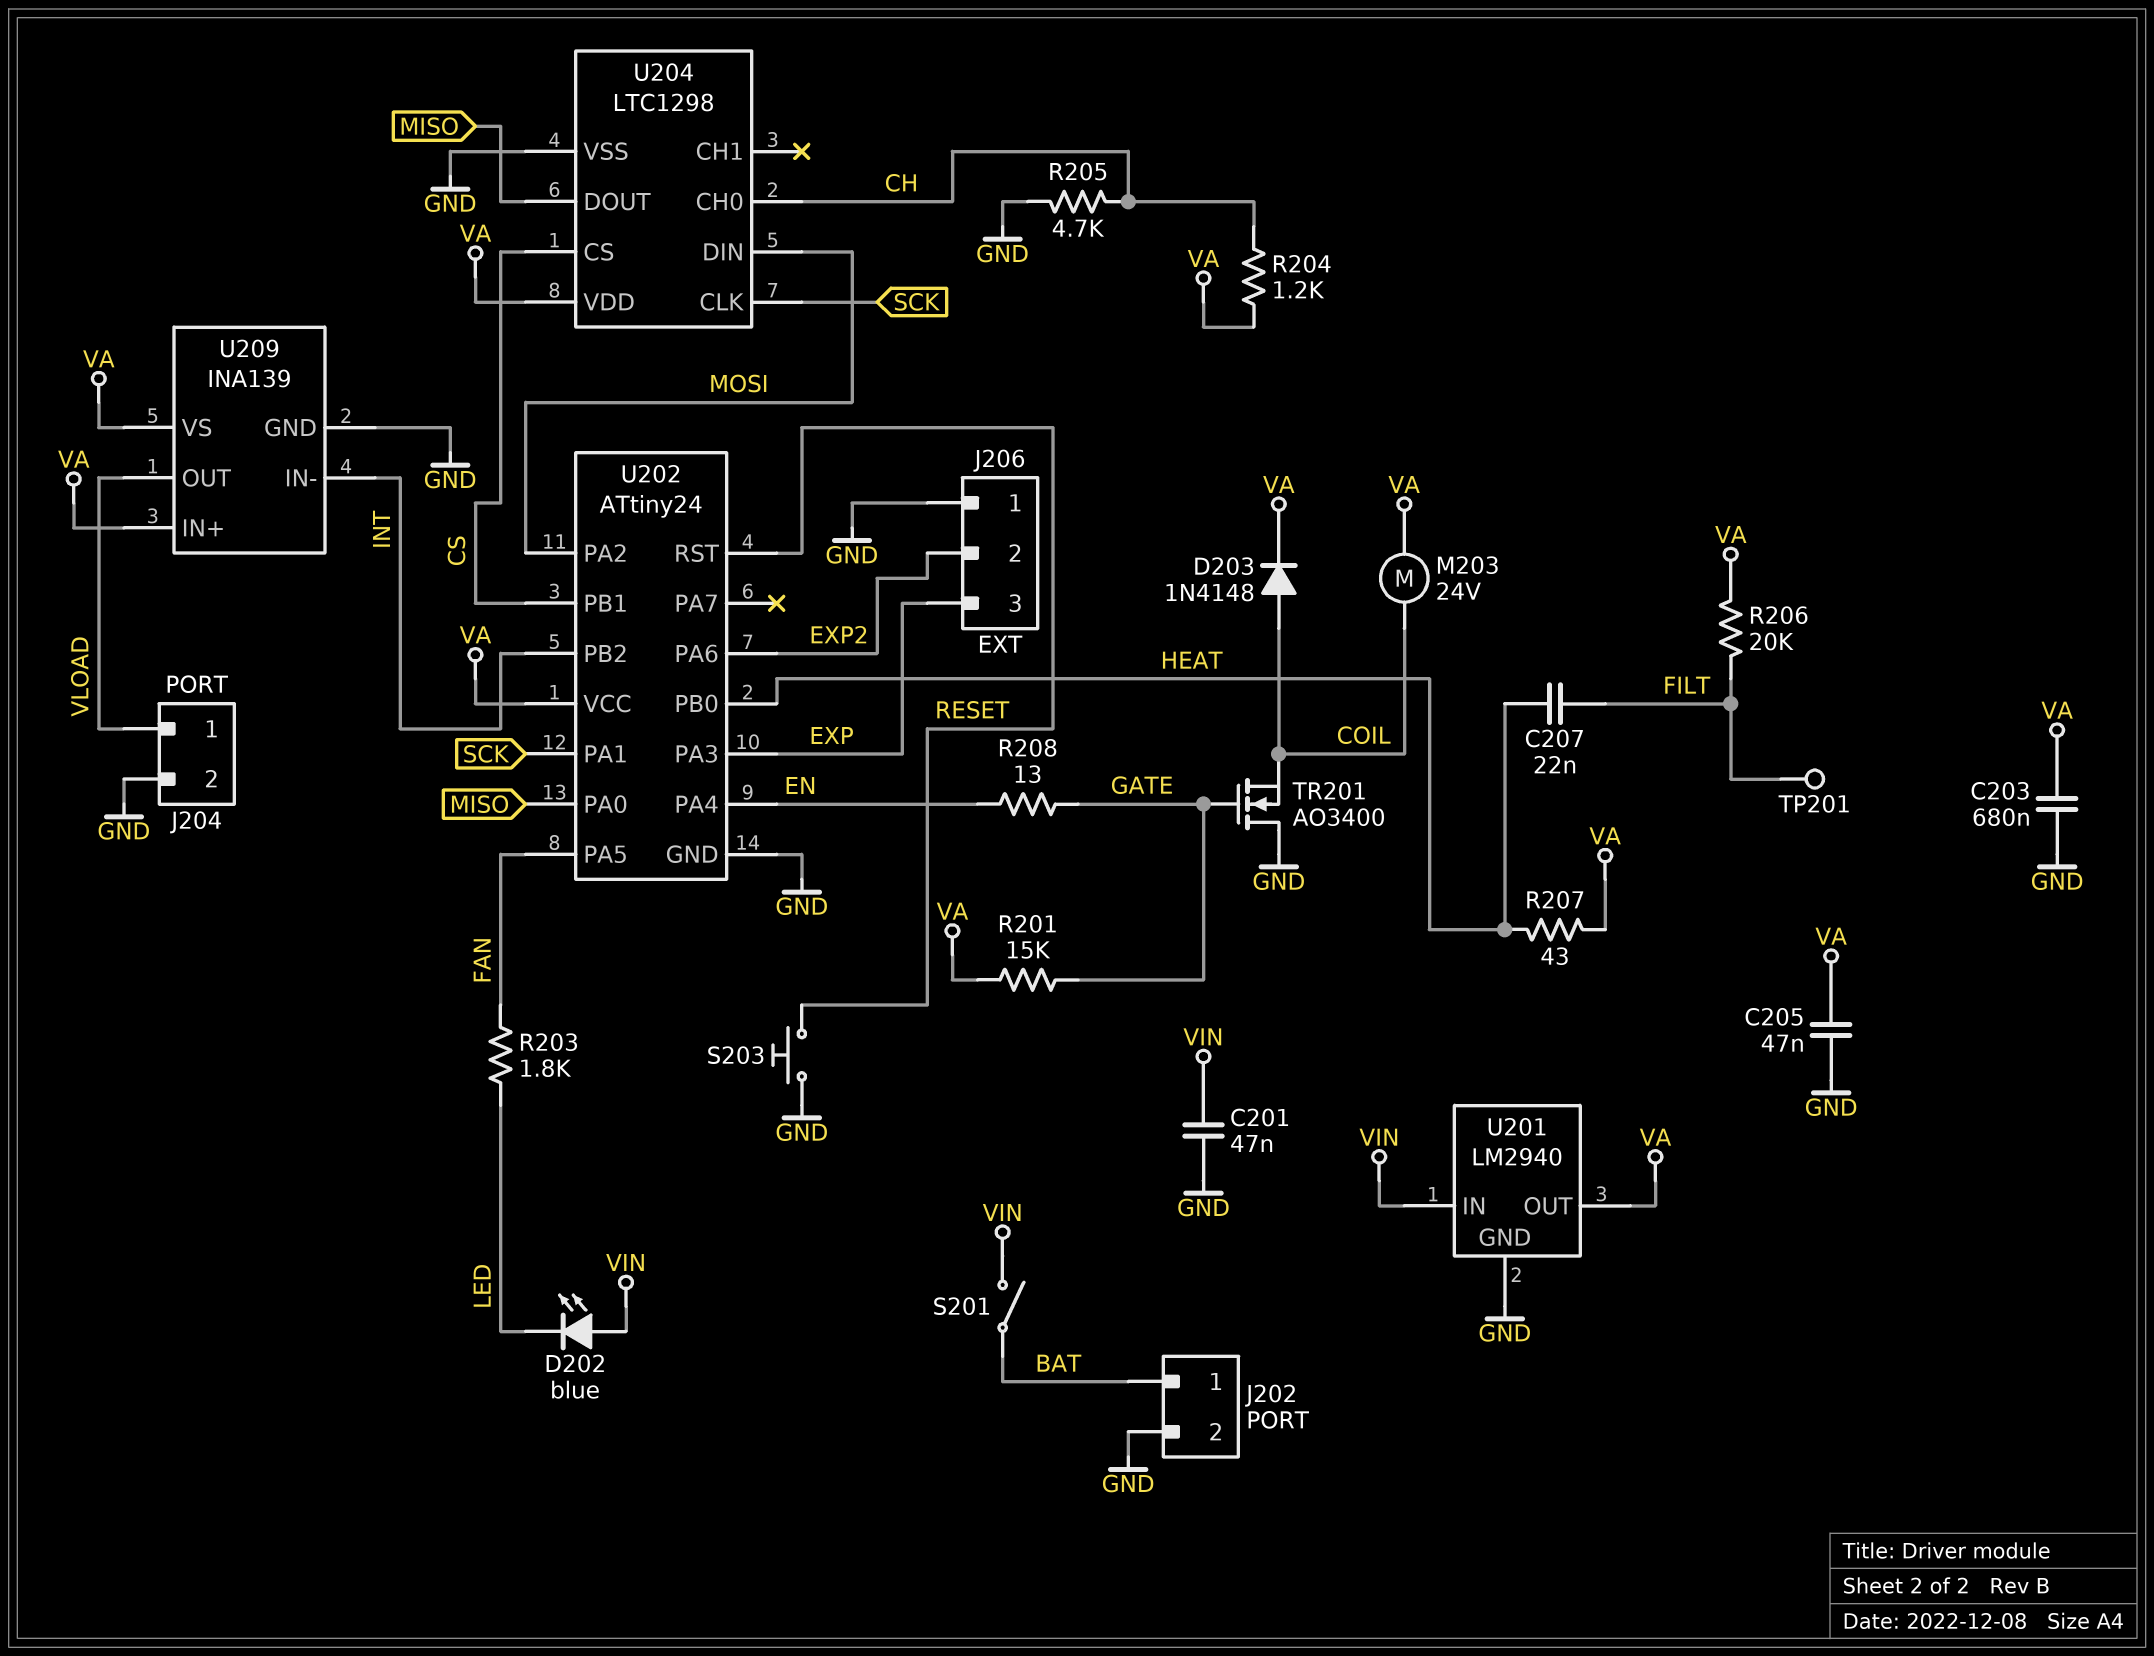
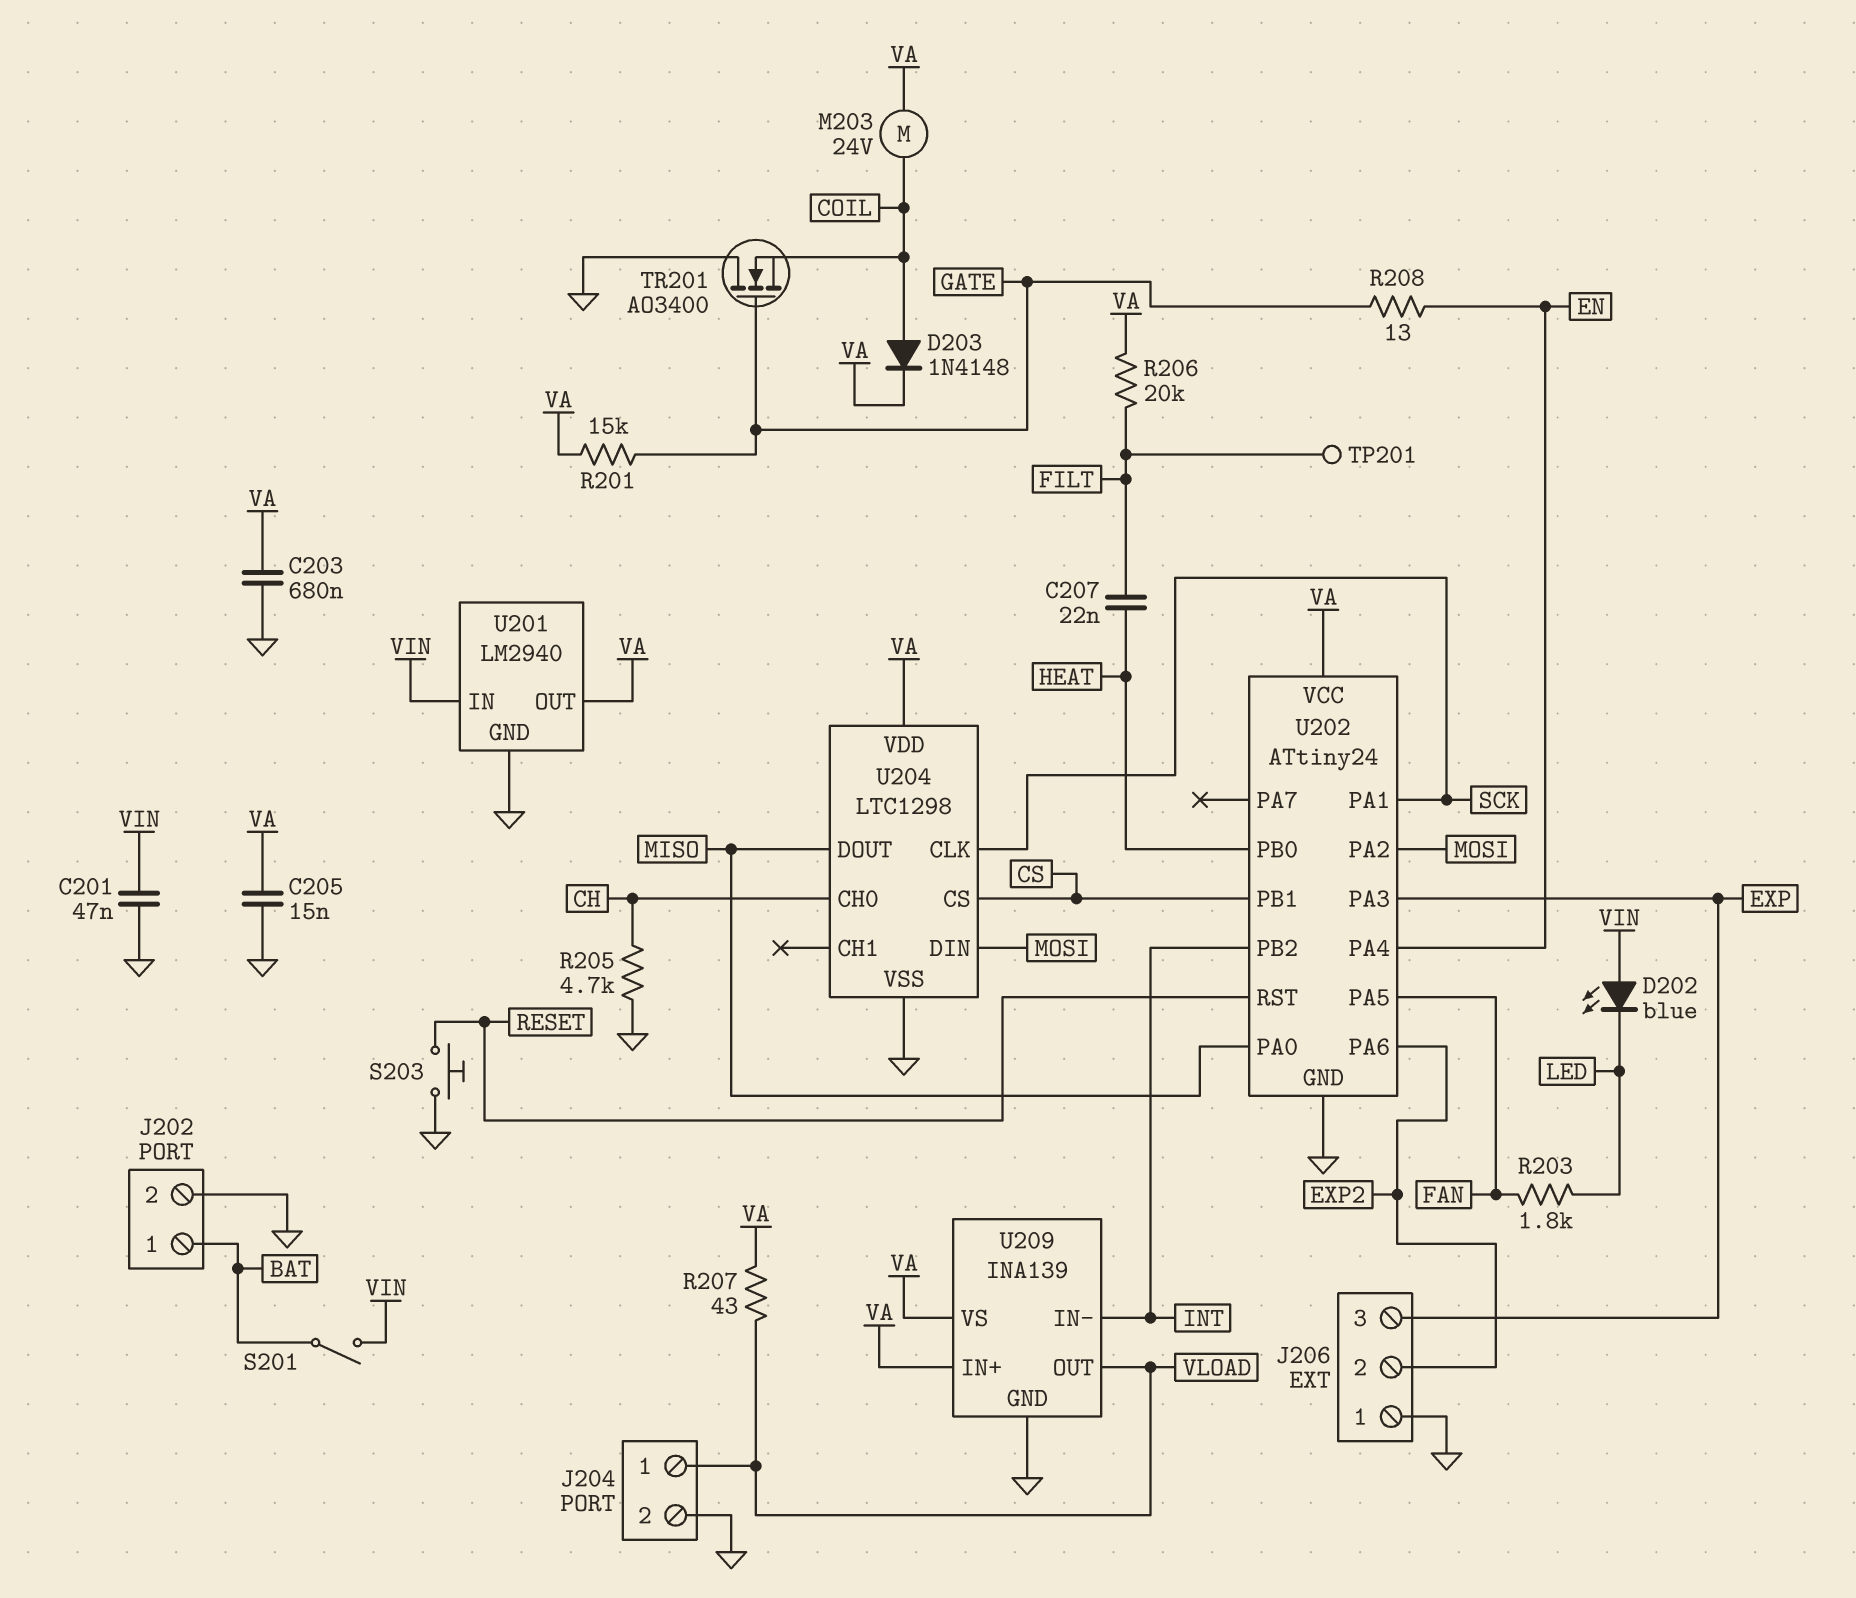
C205: 47nF (GND, VA) -> 15nF (GND, VA)
R204: 1.2k (CH, VA) -> none
R207: 43 (HEAT, VA) -> 43 (VA, VLOAD)

